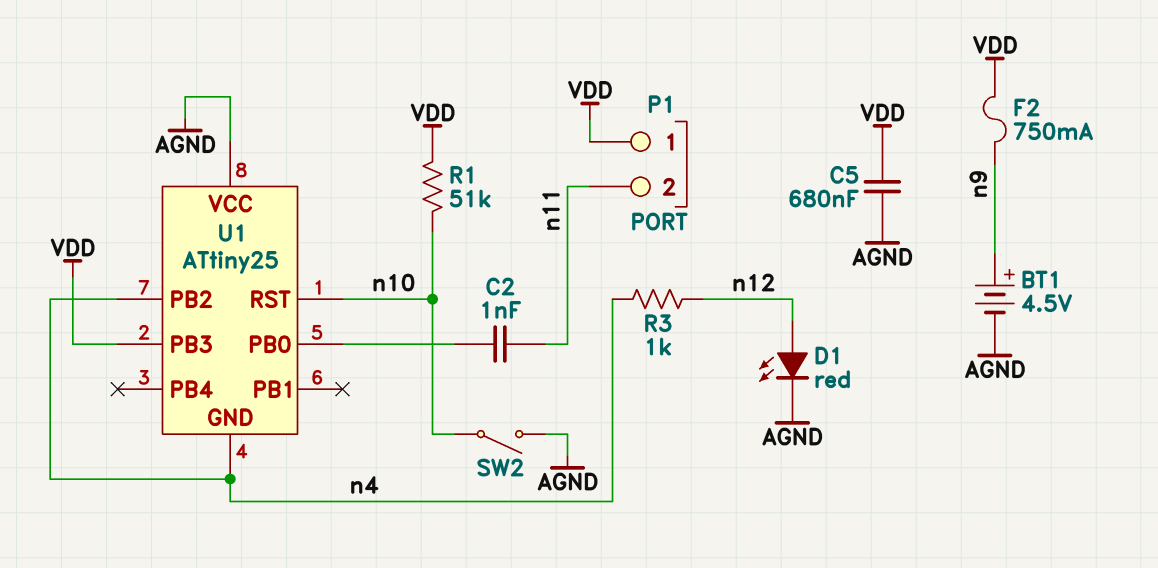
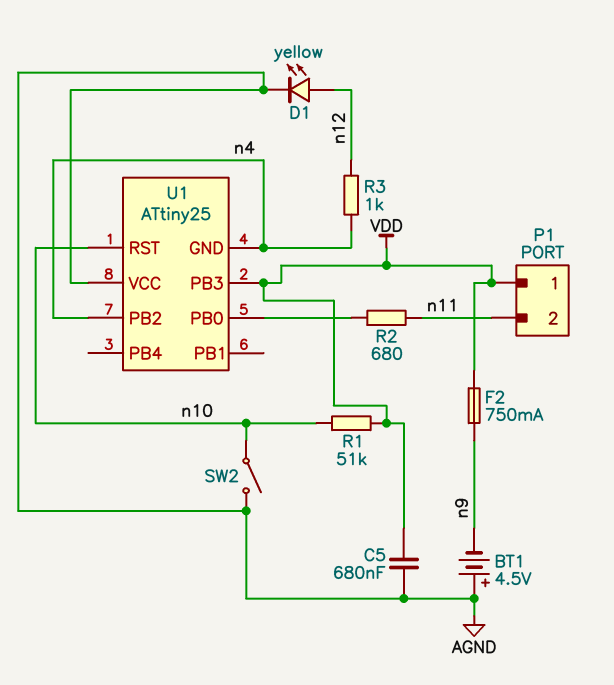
BT1: 4.5V (plus n9, minus AGND) -> 4.5V (plus AGND, minus n9)
C2: 1nF (U1/PB0, n11) -> none
D1: LED red (A n12, K AGND) -> LED yellow (A n12, K AGND)
R2: none -> 680 (U1/PB0, n11)

